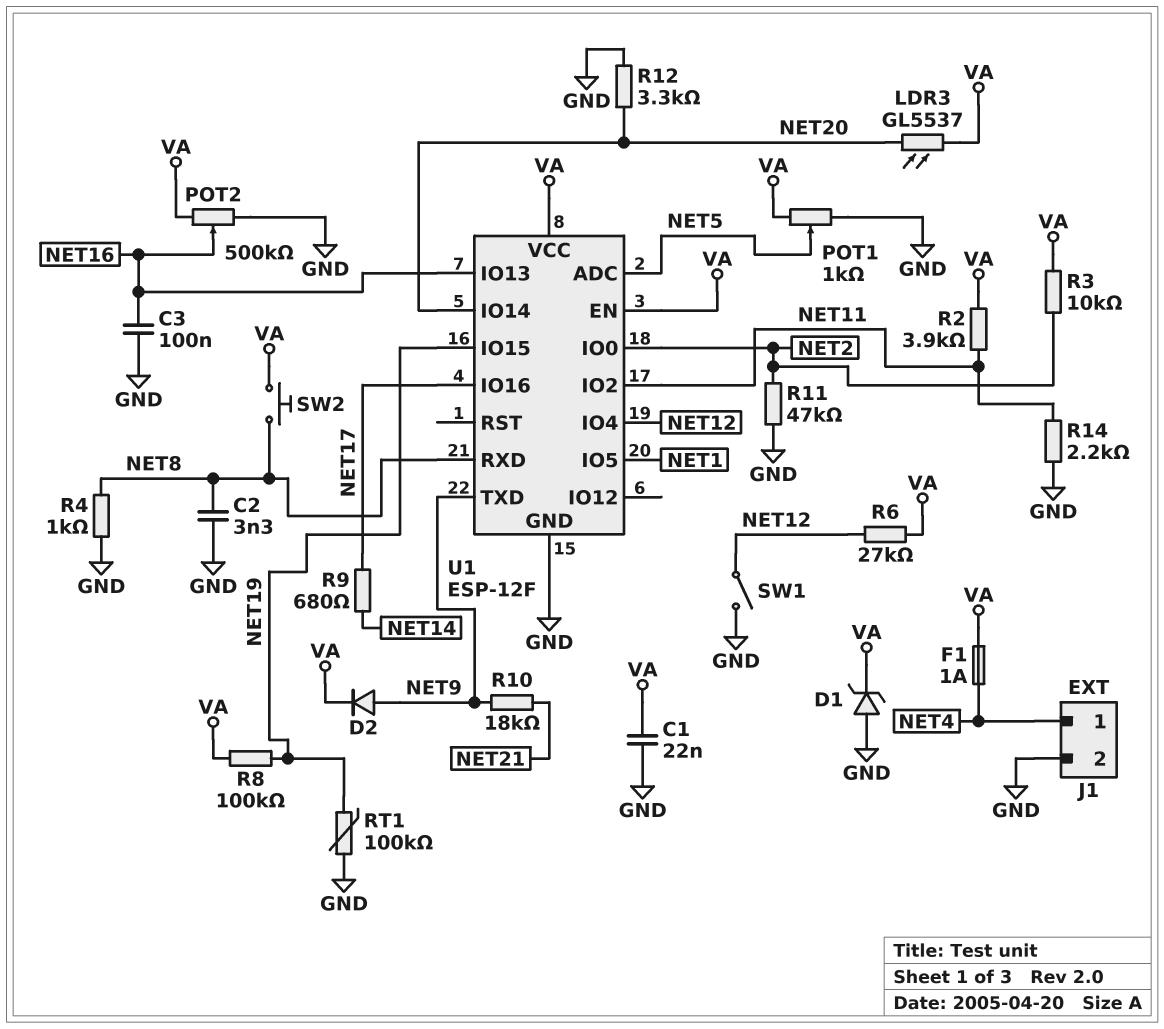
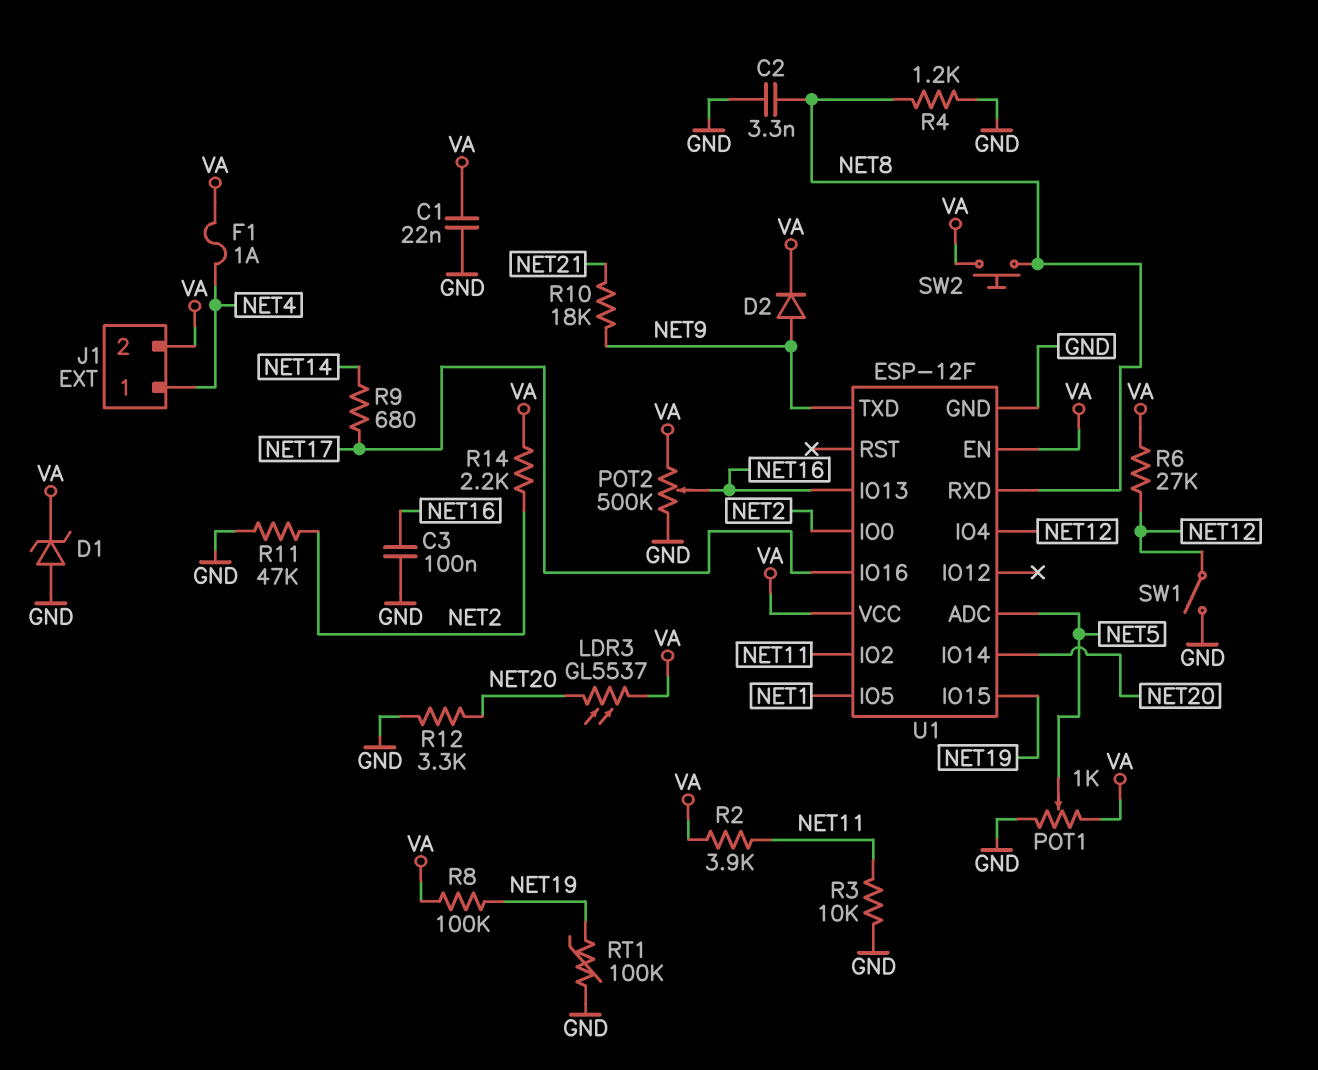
J1 pin 2: GND -> VA
R3: 10k (NET2, VA) -> 10k (GND, NET11)
R4: 1k (GND, NET8) -> 1.2k (GND, NET8)
R14: 2.2k (GND, NET11) -> 2.2k (NET2, VA)

